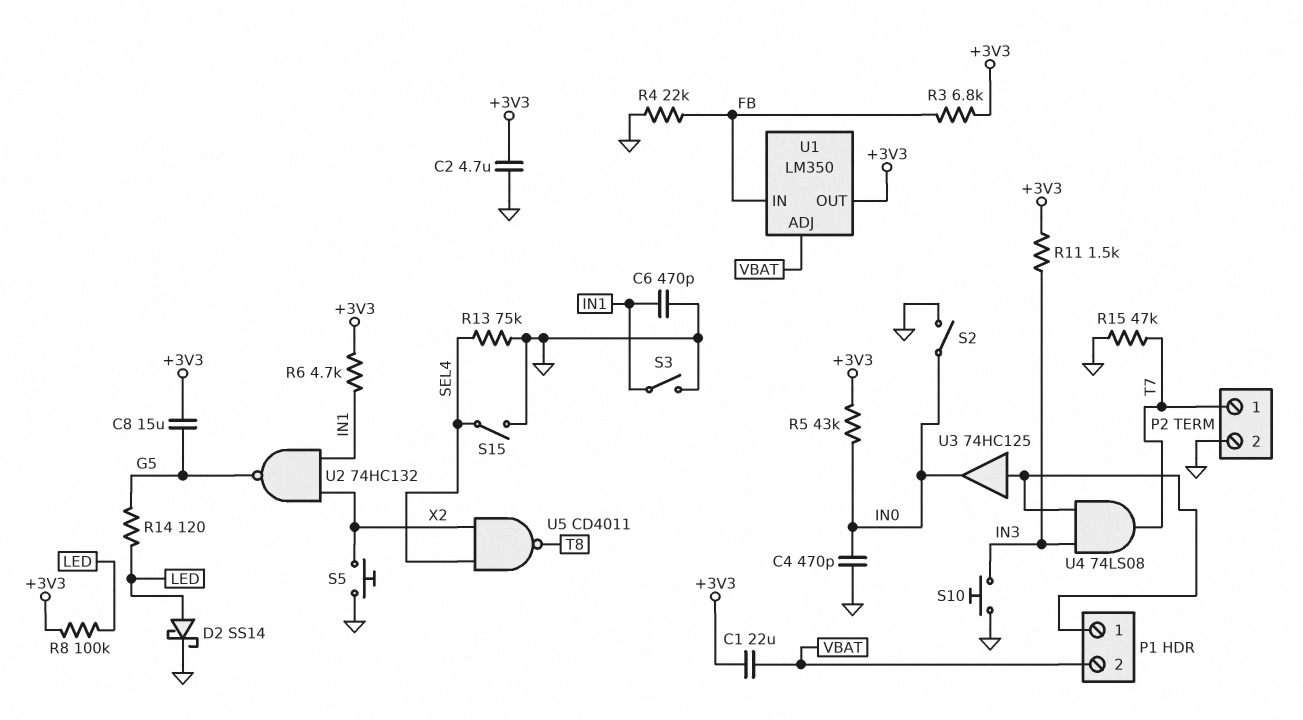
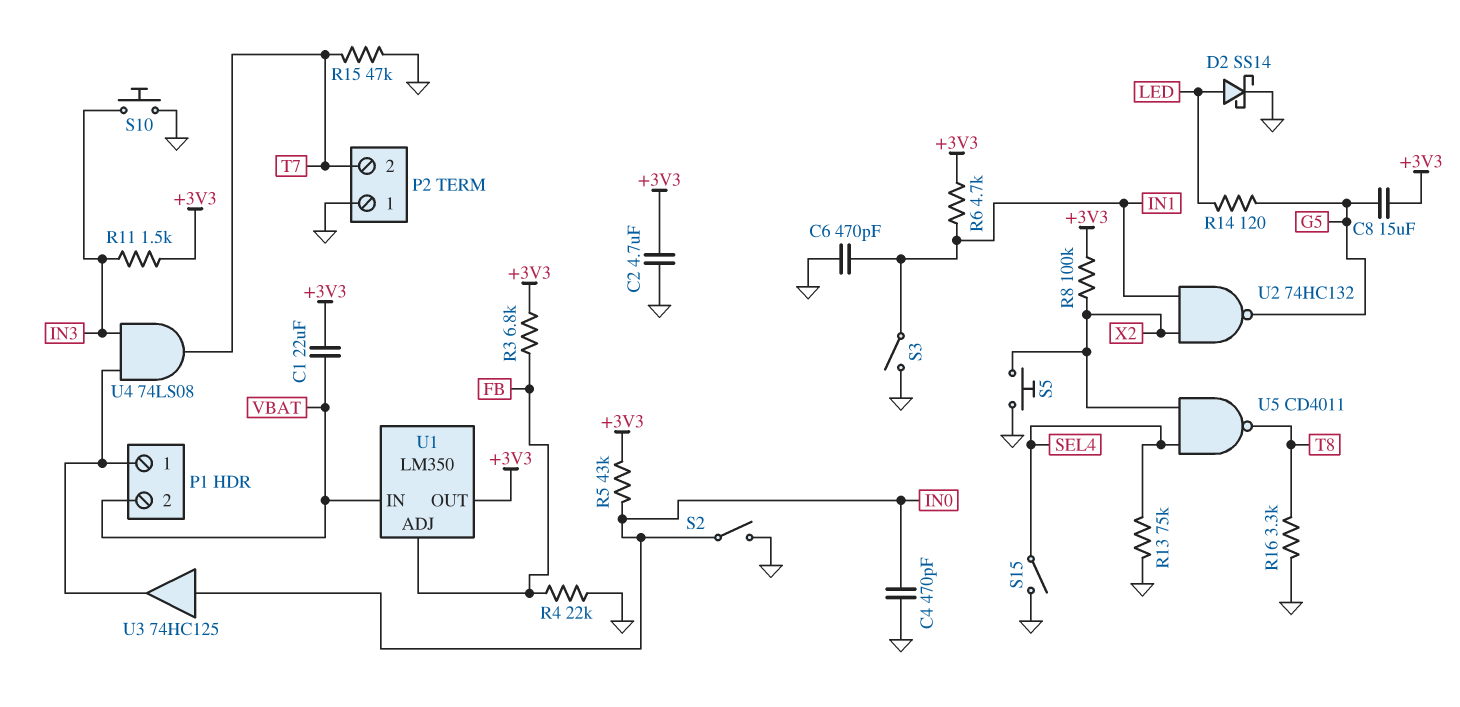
P2 pin 1: T7 -> GND
P2 pin 2: GND -> T7
R8: 100k (+3V3, LED) -> 100k (+3V3, X2)
R16: none -> 3.3k (GND, T8)
U1 pin ADJ: VBAT -> FB
U1 pin IN: FB -> VBAT
U3: buffer 74HC125 (in P1/1, out IN0) -> buffer 74HC125 (in IN0, out P1/1)

